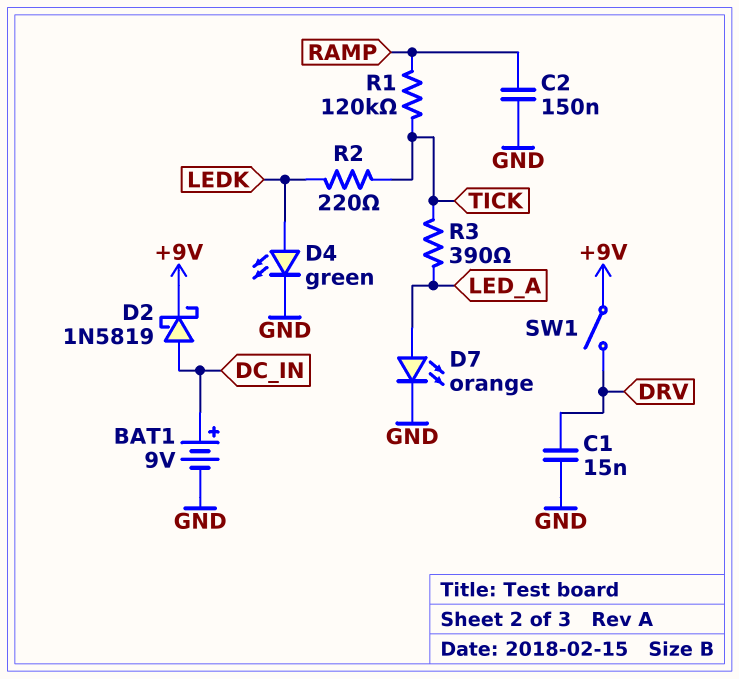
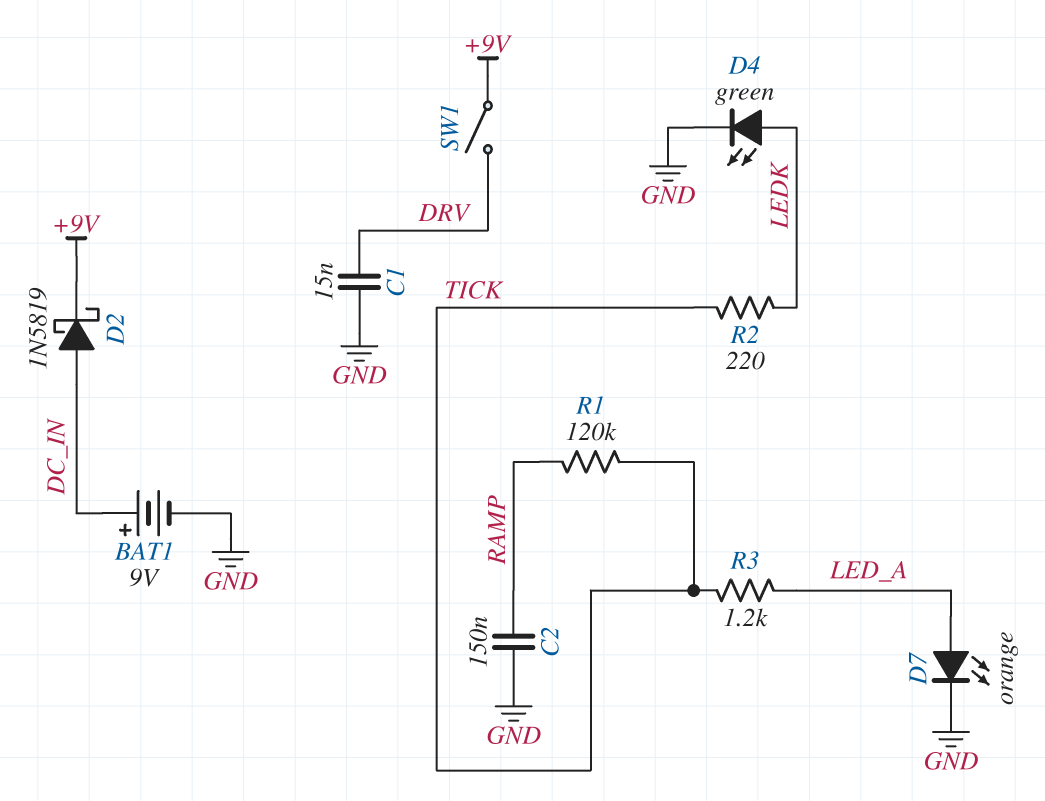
R3: 390 (LED_A, TICK) -> 1.2k (LED_A, TICK)

